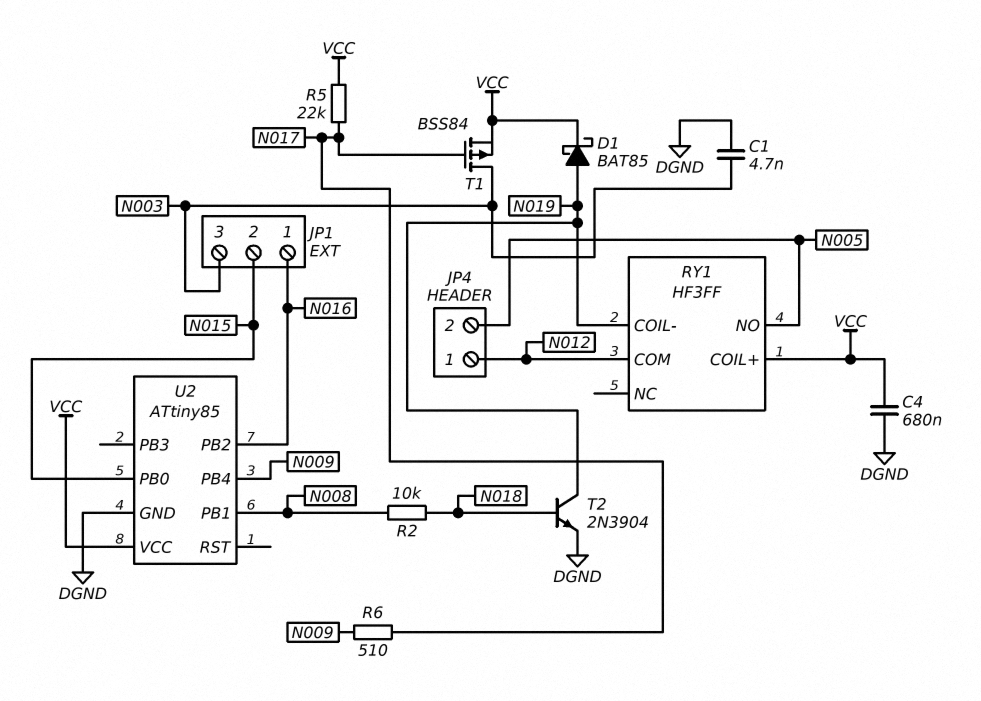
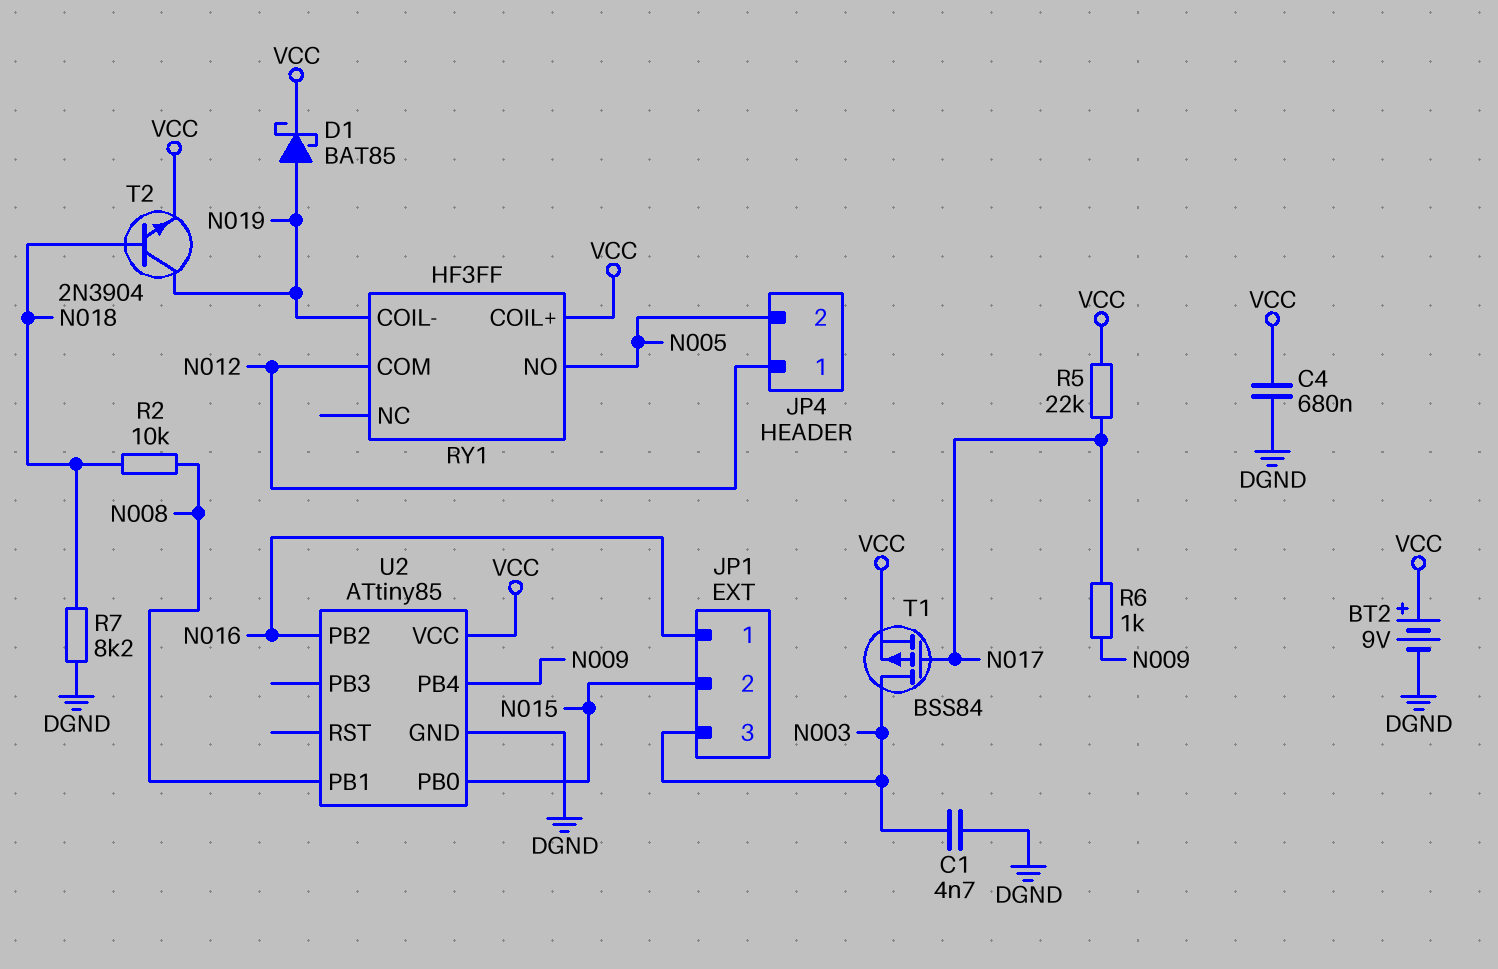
BT2: none -> 9V (plus VCC, minus DGND)
R6: 510 (N009, N017) -> 1k (N009, N017)
R7: none -> 8.2k (DGND, N018)
T2: NPN 2N3904 (B N018, C N019, E DGND) -> NPN 2N3904 (B N018, C N019, E VCC)

